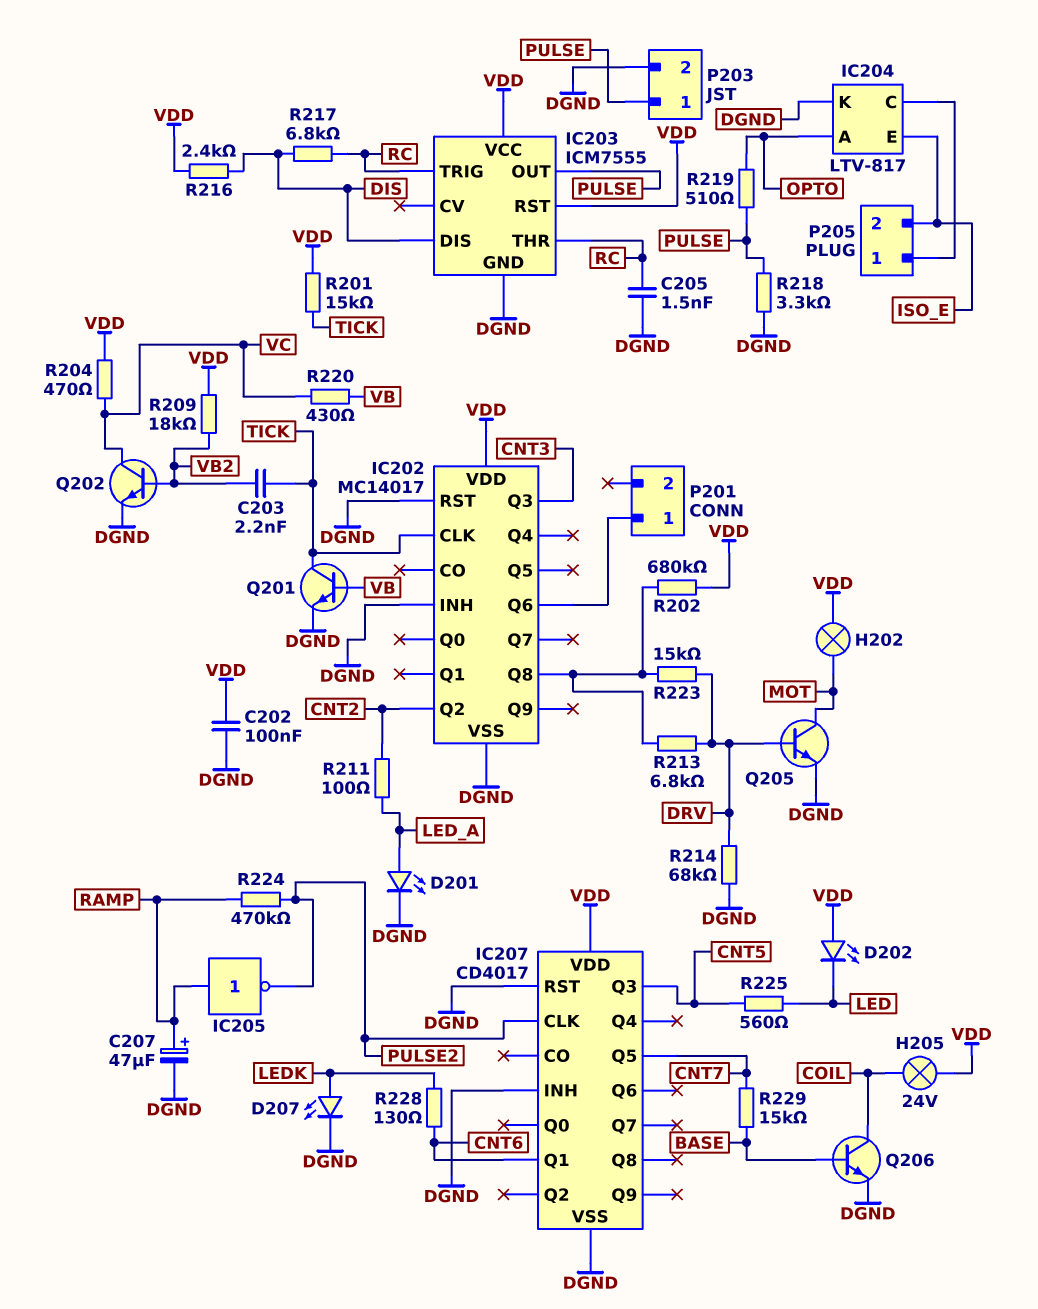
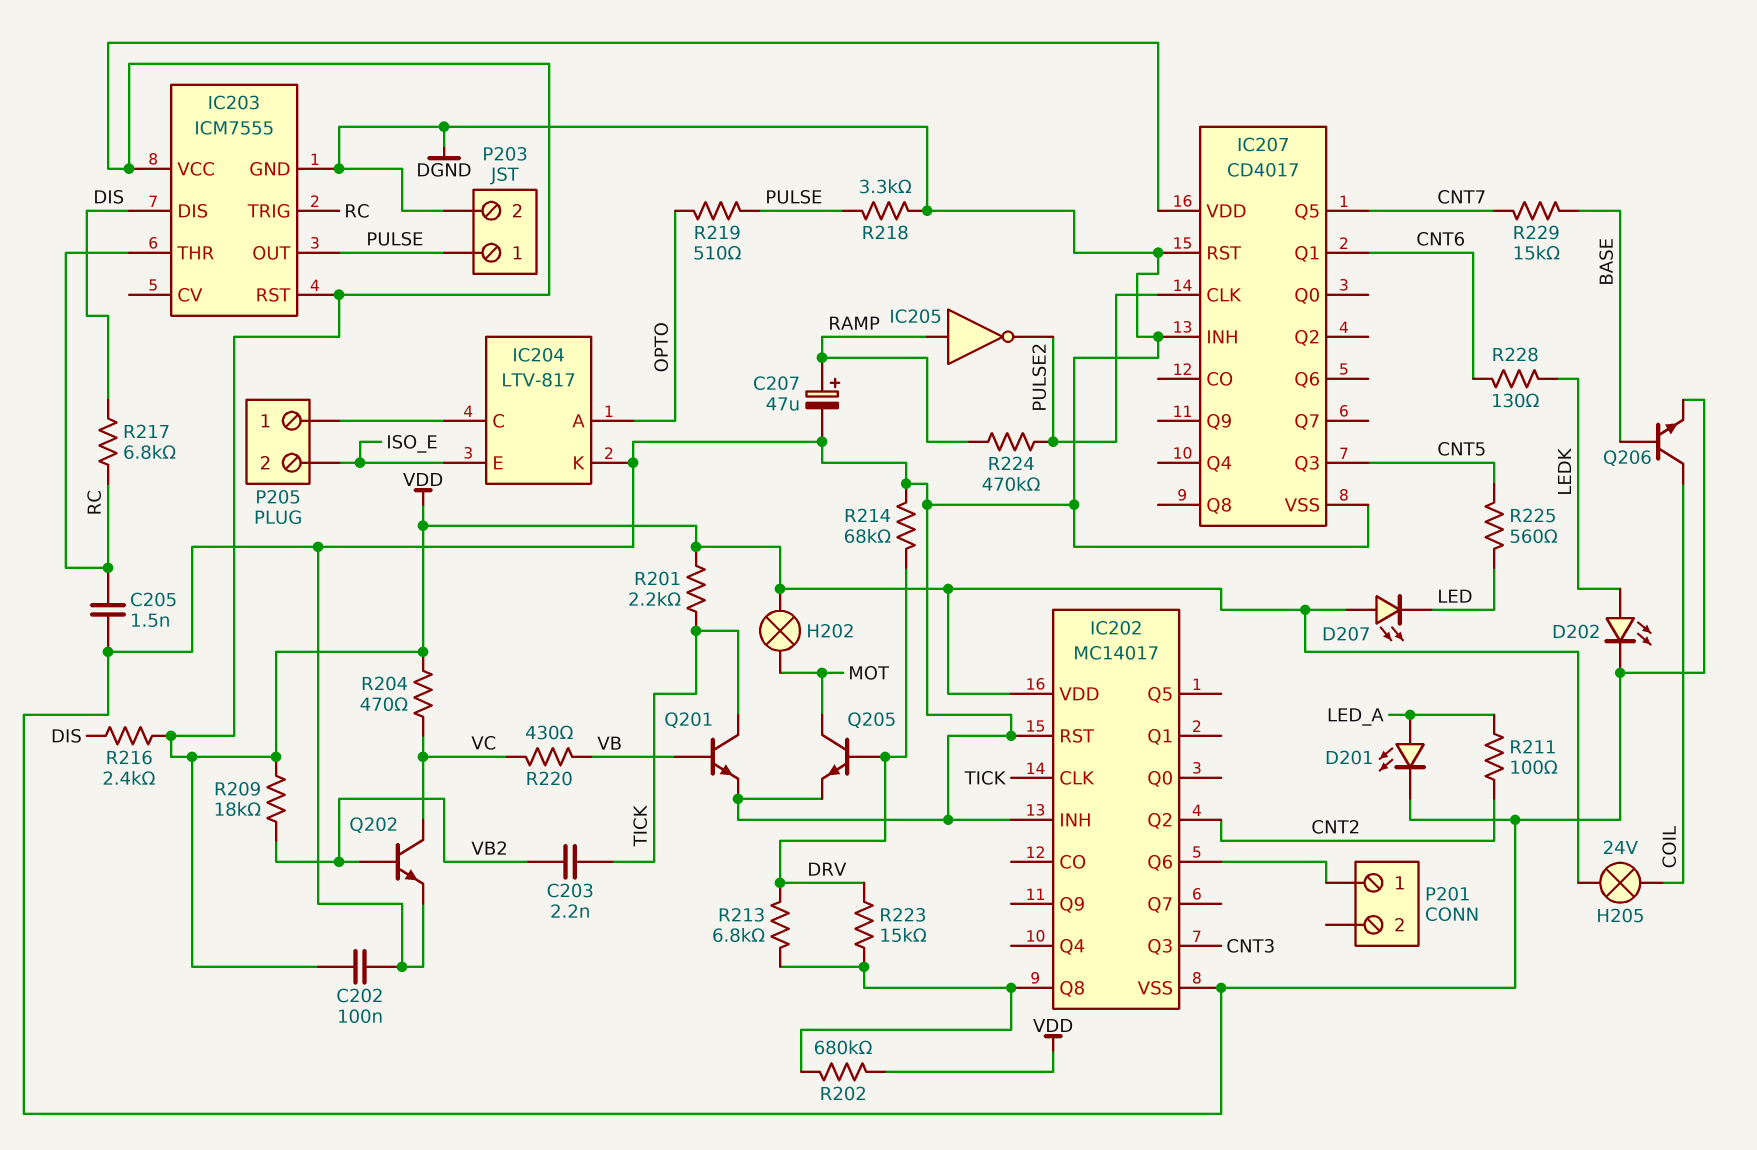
D202: LED (A VDD, K LED) -> LED (A LEDK, K DGND)
D207: LED (A LEDK, K DGND) -> LED (A VDD, K LED)
R201: 15k (TICK, VDD) -> 2.2k (TICK, VDD)

